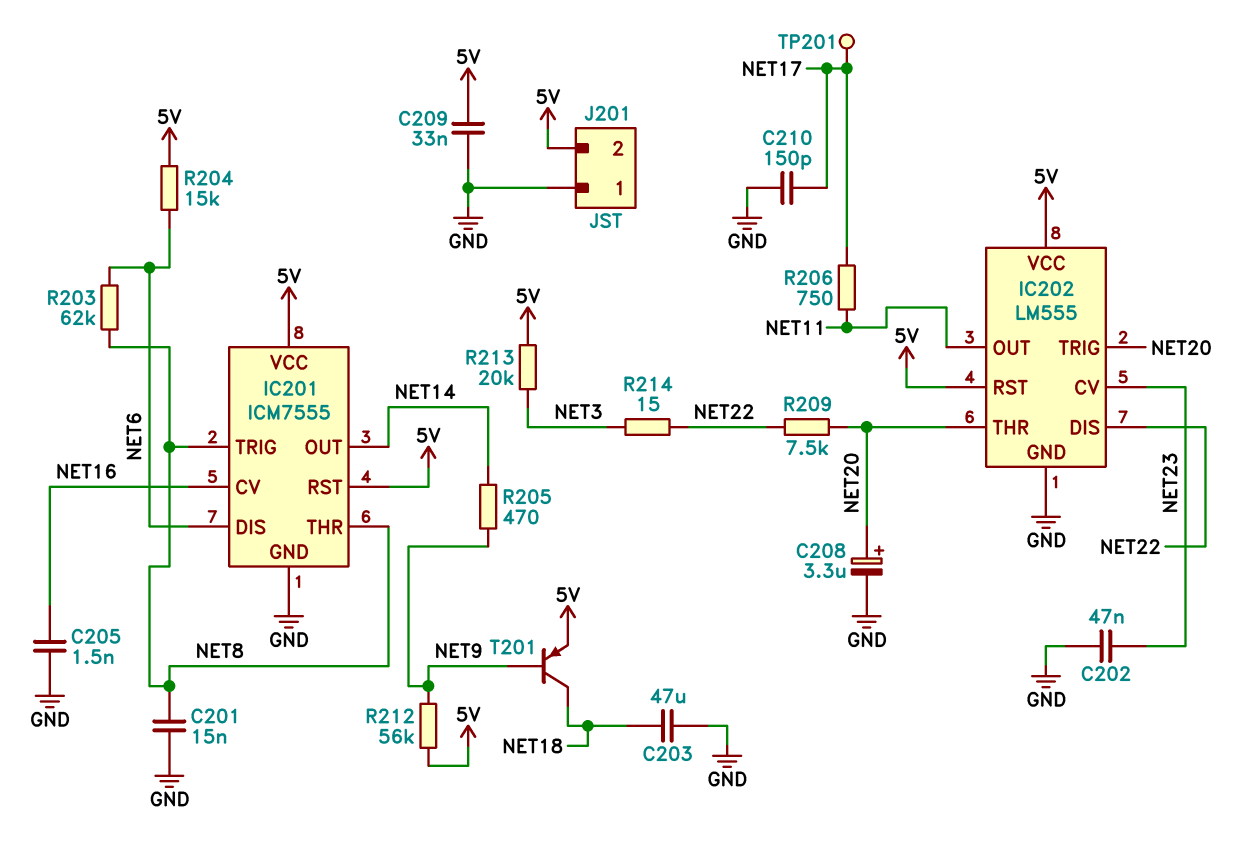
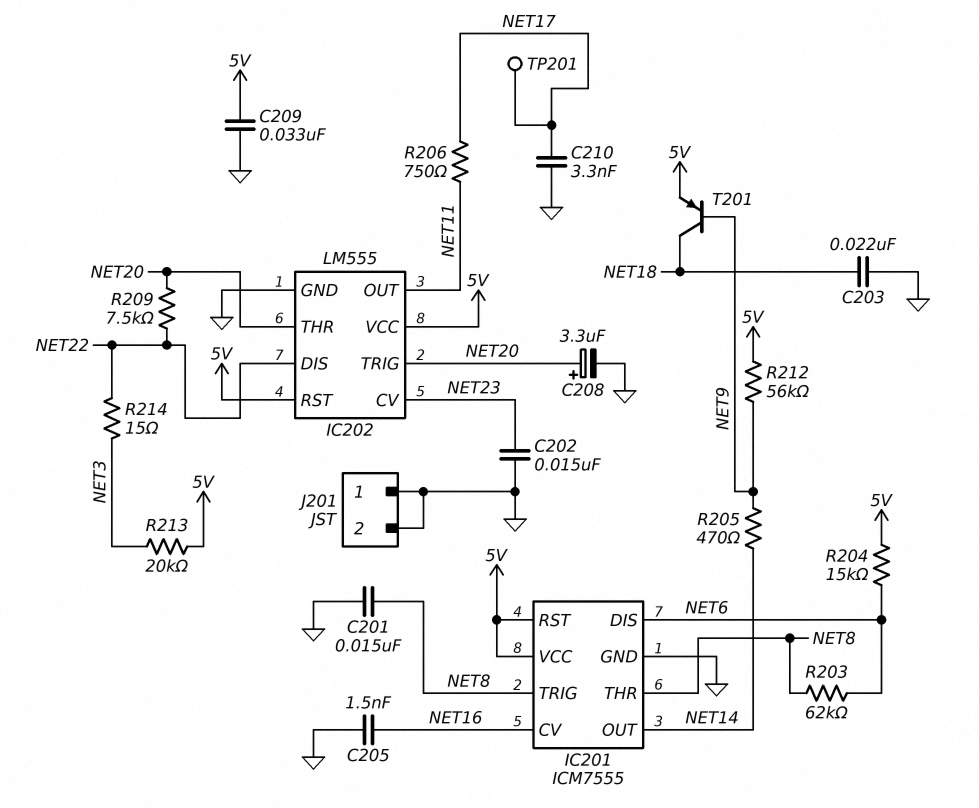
C202: 47nF (GND, NET23) -> 15nF (GND, NET23)
C203: 47uF (GND, NET18) -> 22nF (GND, NET18)
C210: 150pF (GND, NET17) -> 3.3nF (GND, NET17)
J201 pin 2: 5V -> GND

